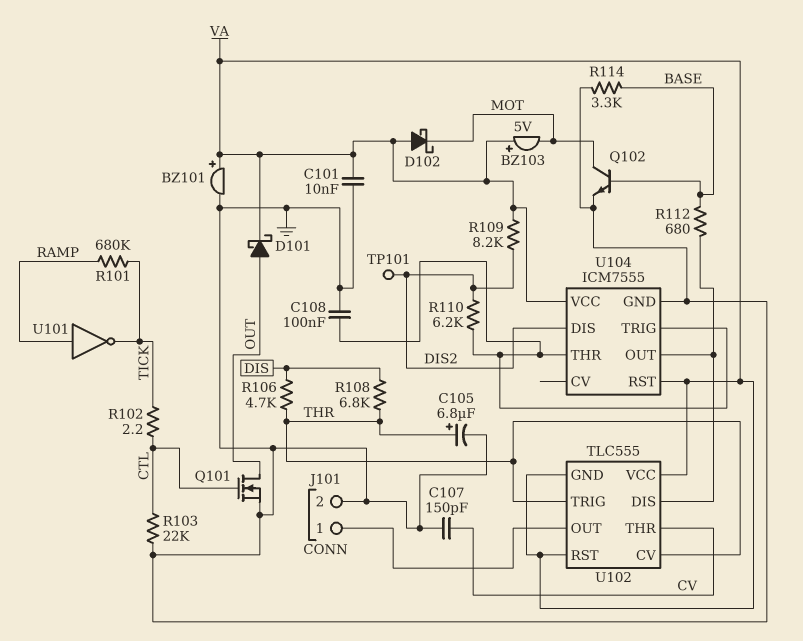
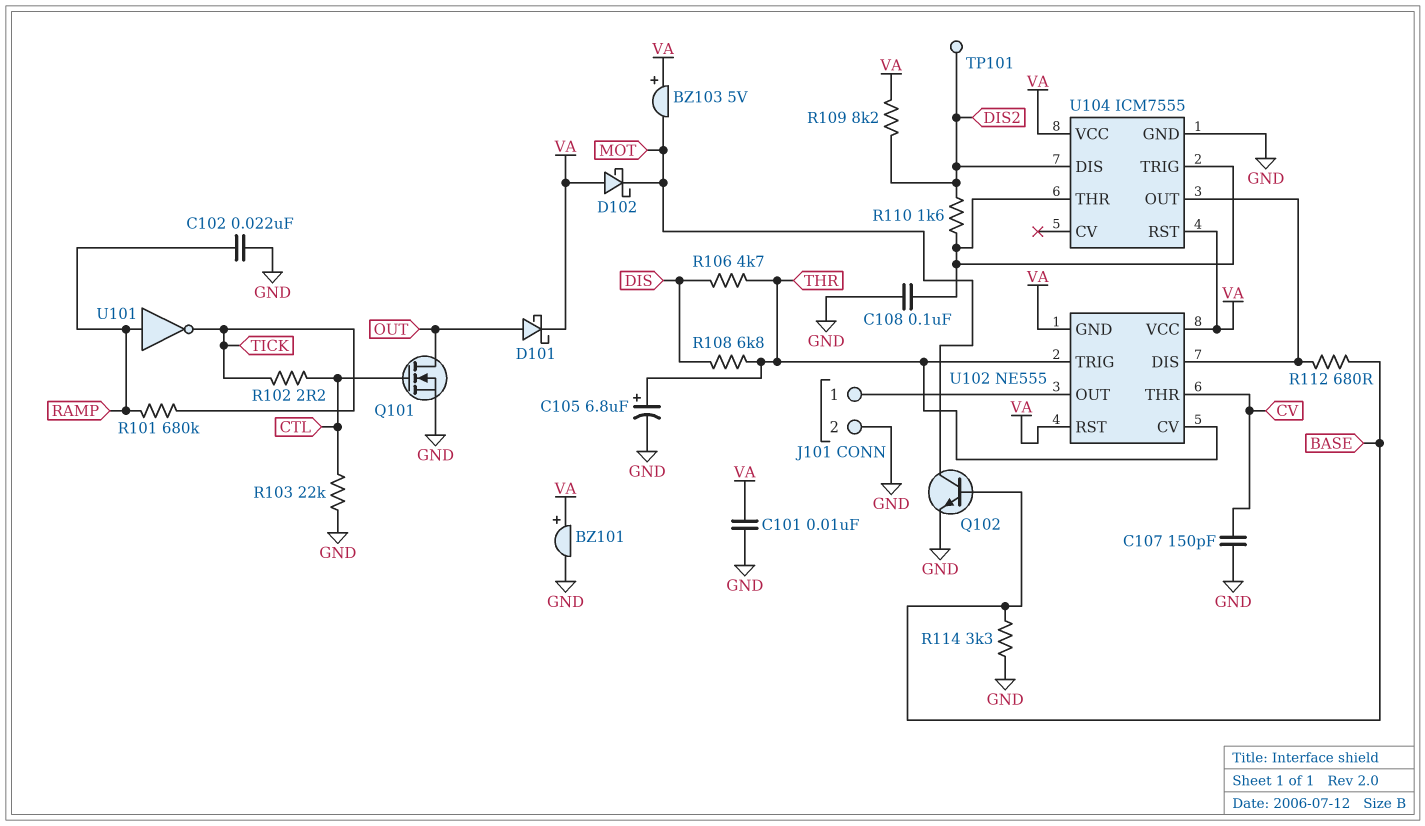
C102: none -> 22nF (GND, RAMP)
R110: 6.2k (DIS2, U104/THR) -> 1.6k (DIS2, U104/THR)
U102: TLC555 -> NE555

